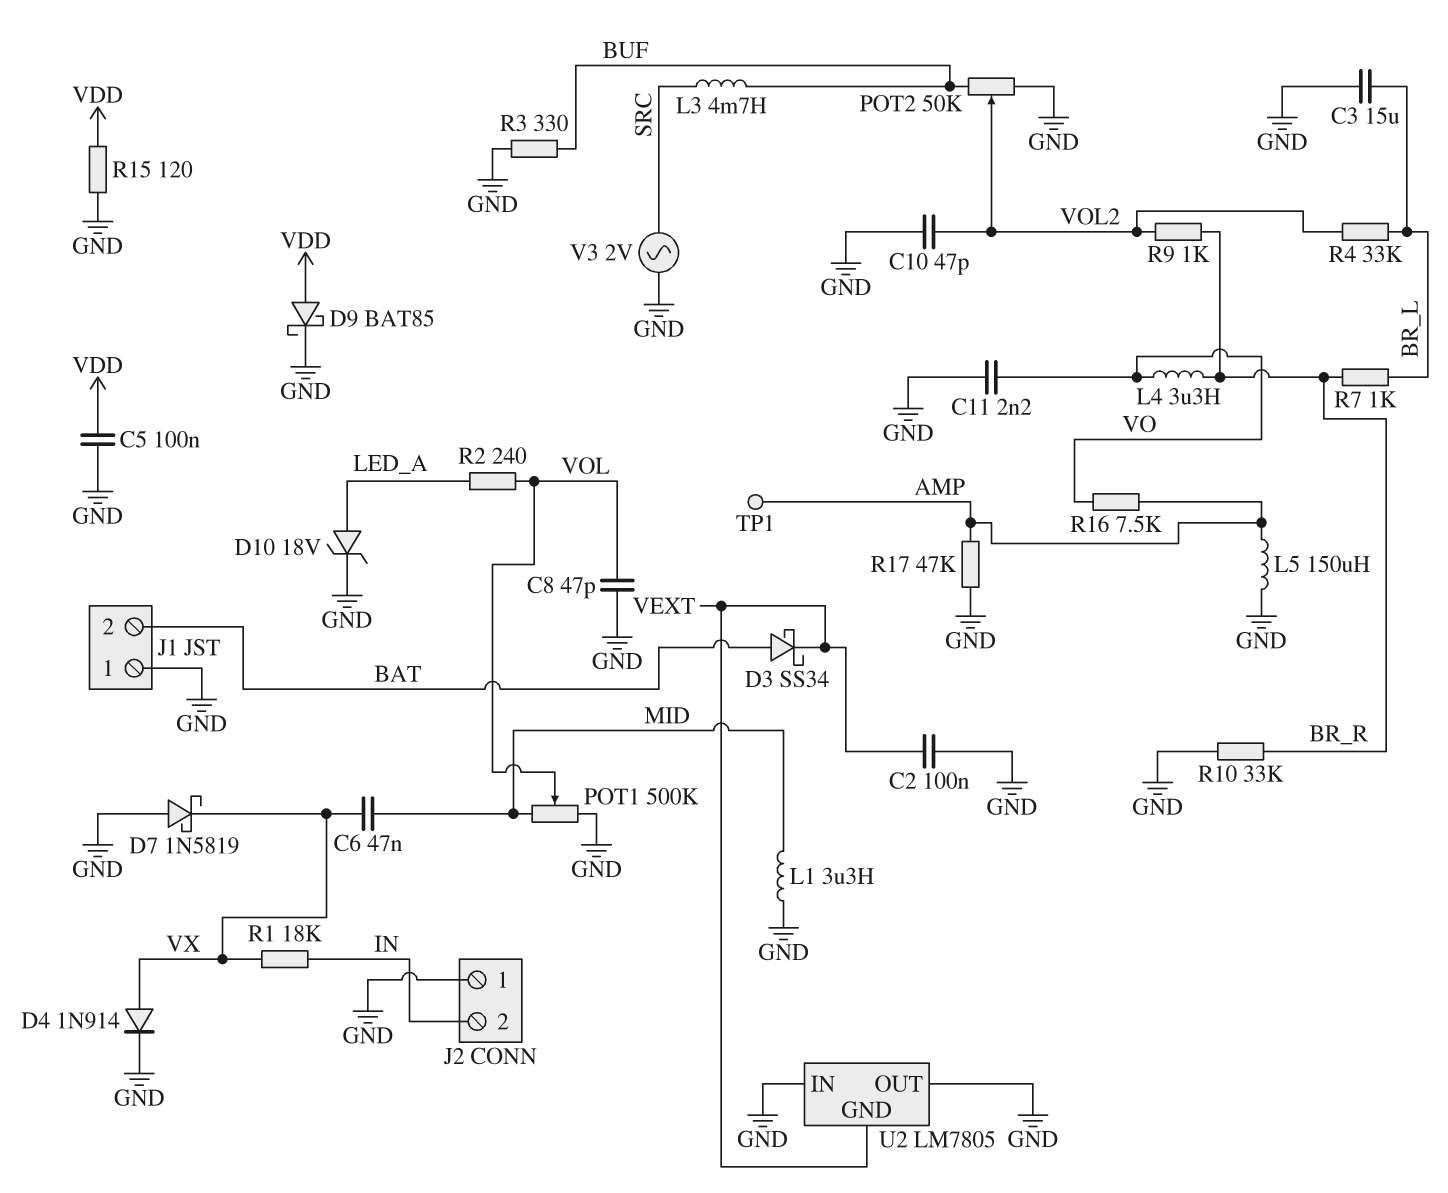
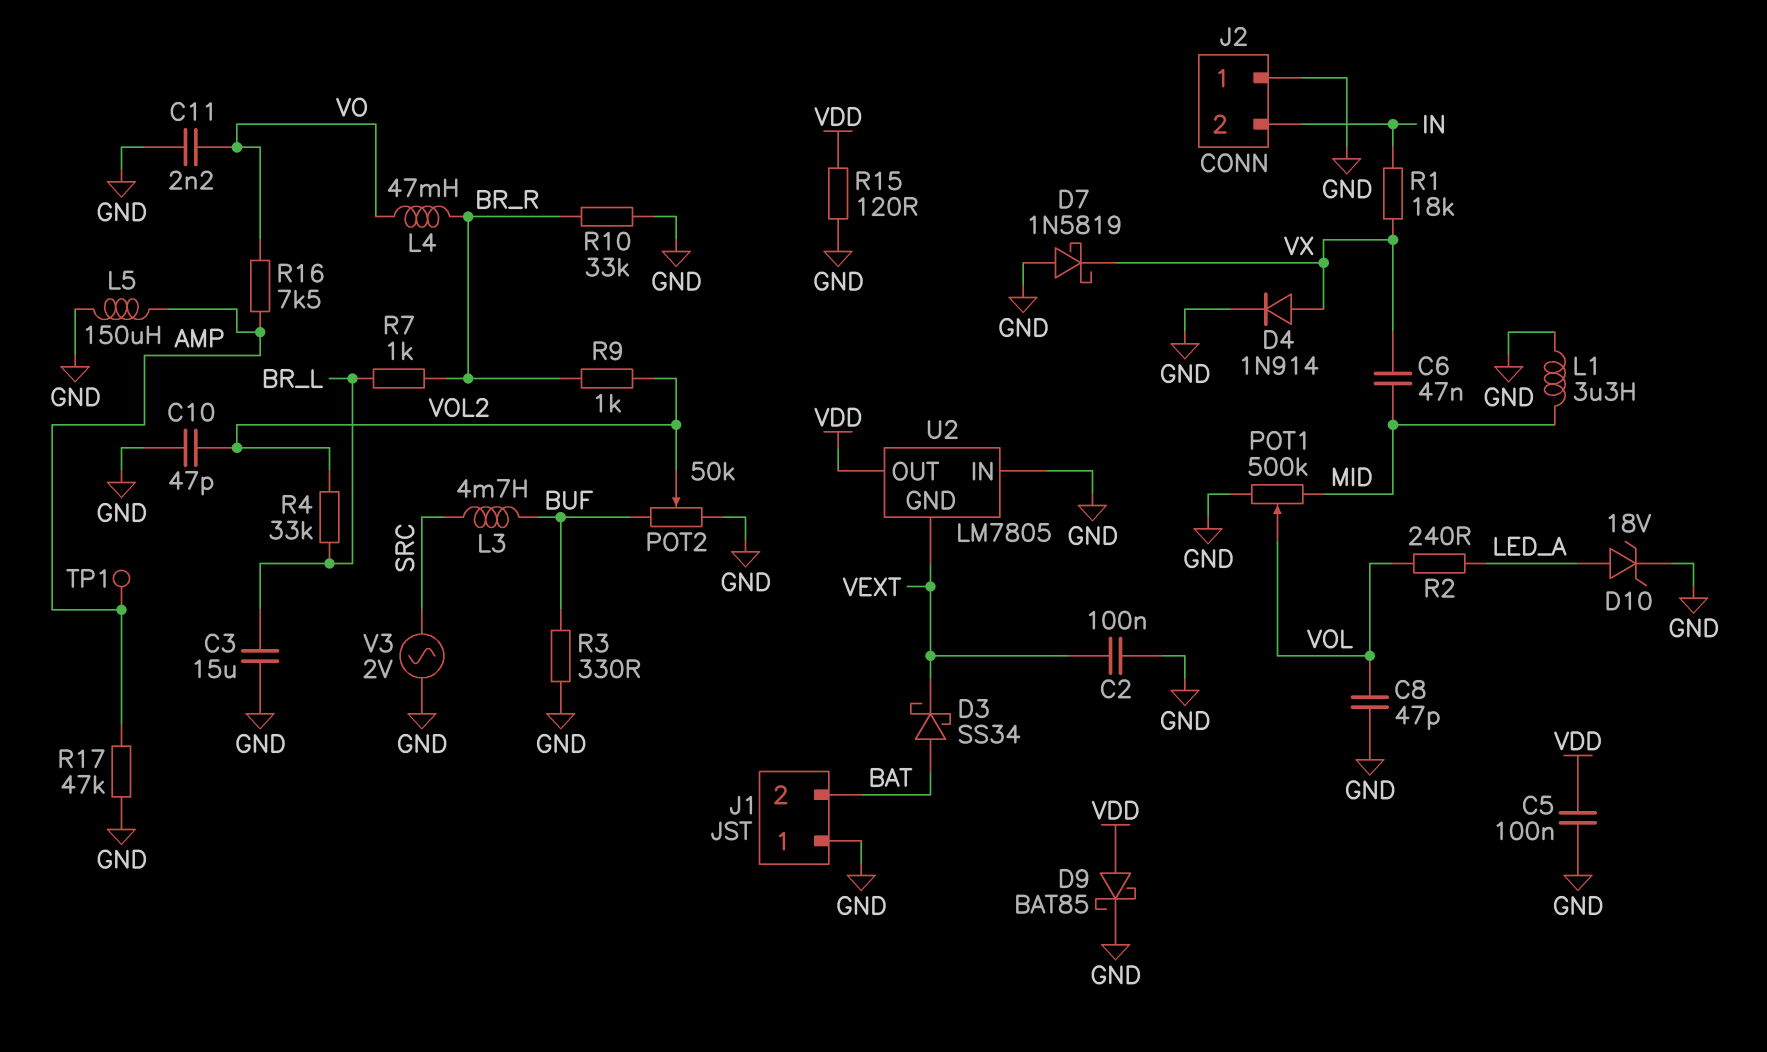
L4: 3.3uH (BR_R, VO) -> 47mH (BR_R, VO)
U2 pin OUT: GND -> VDD

